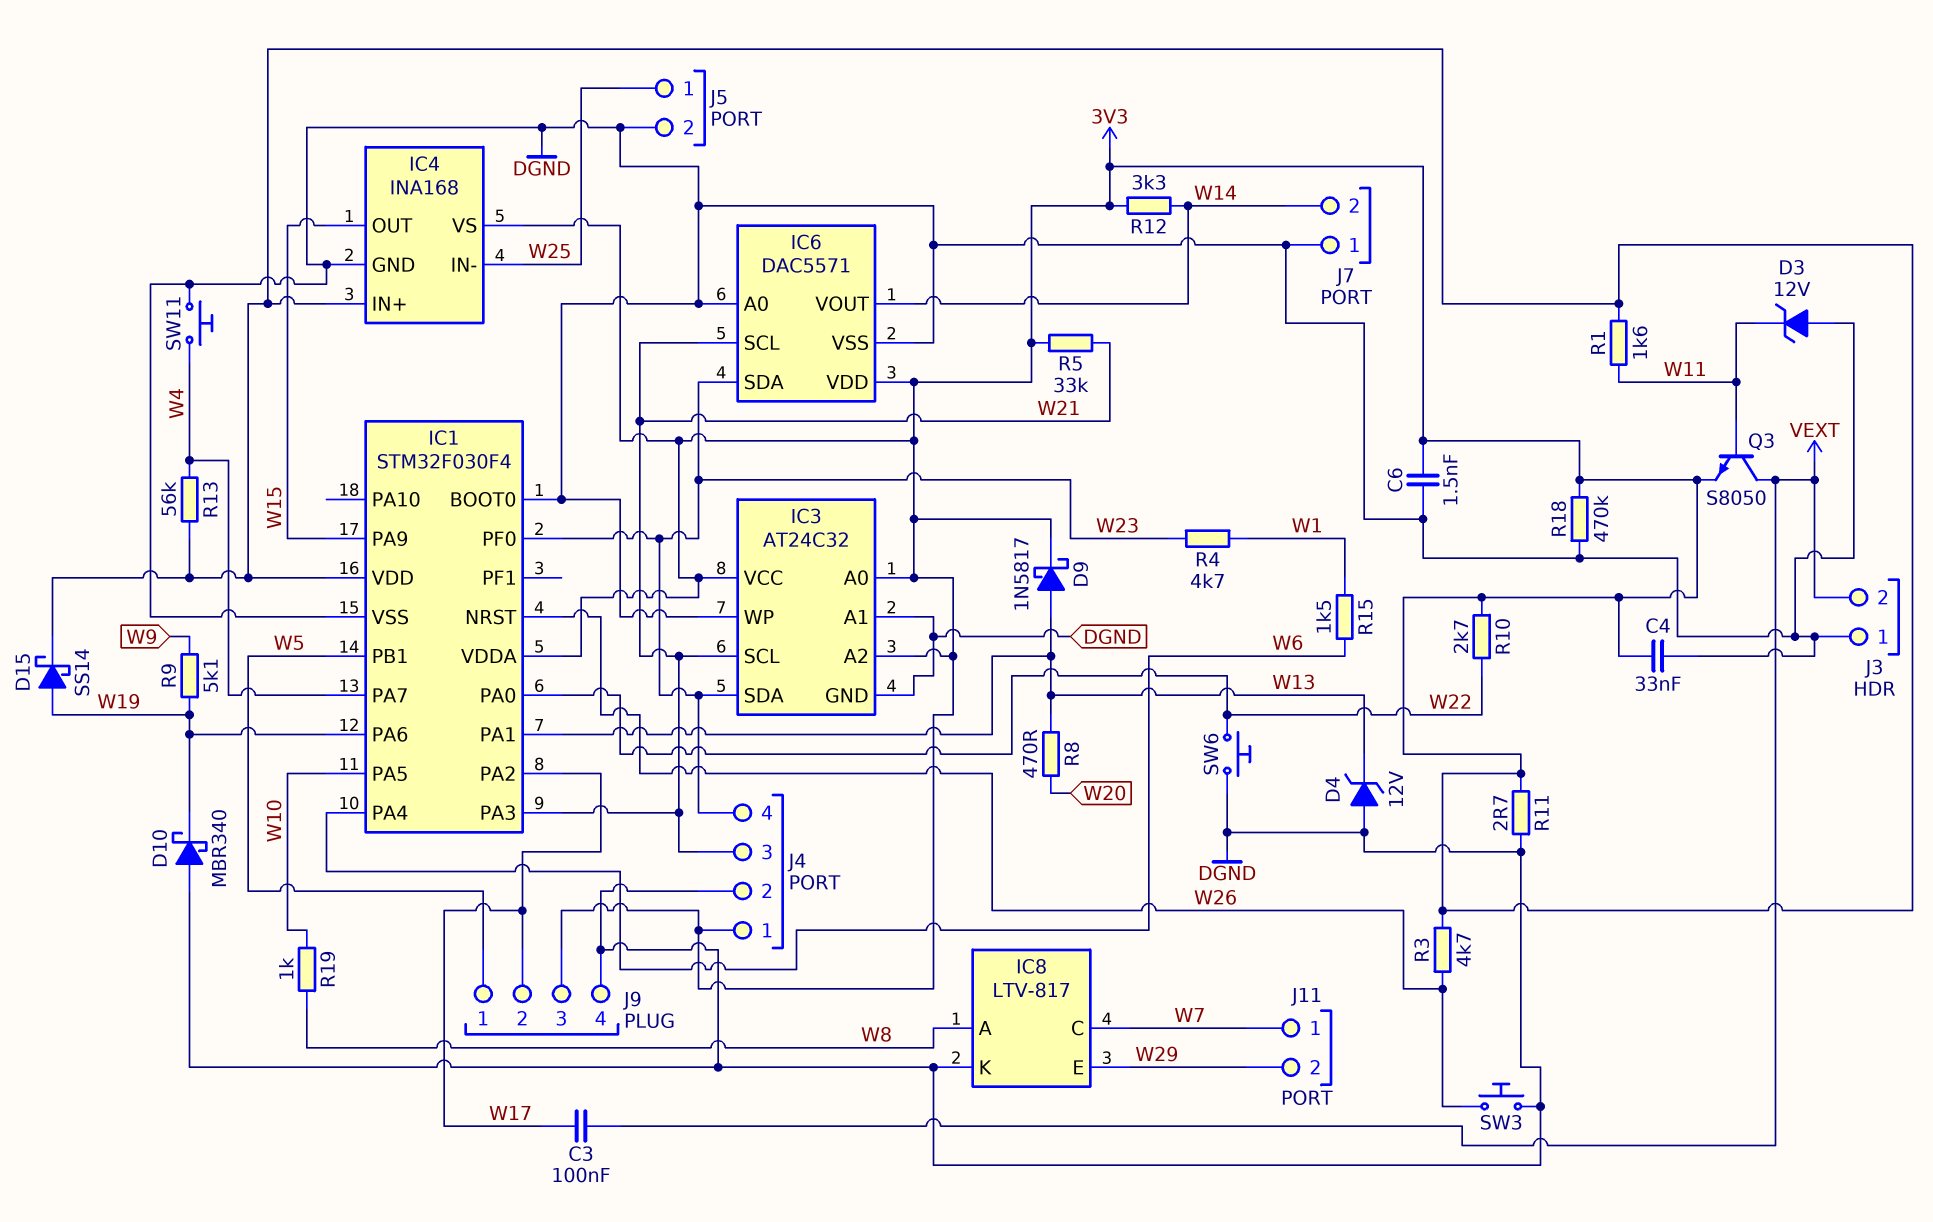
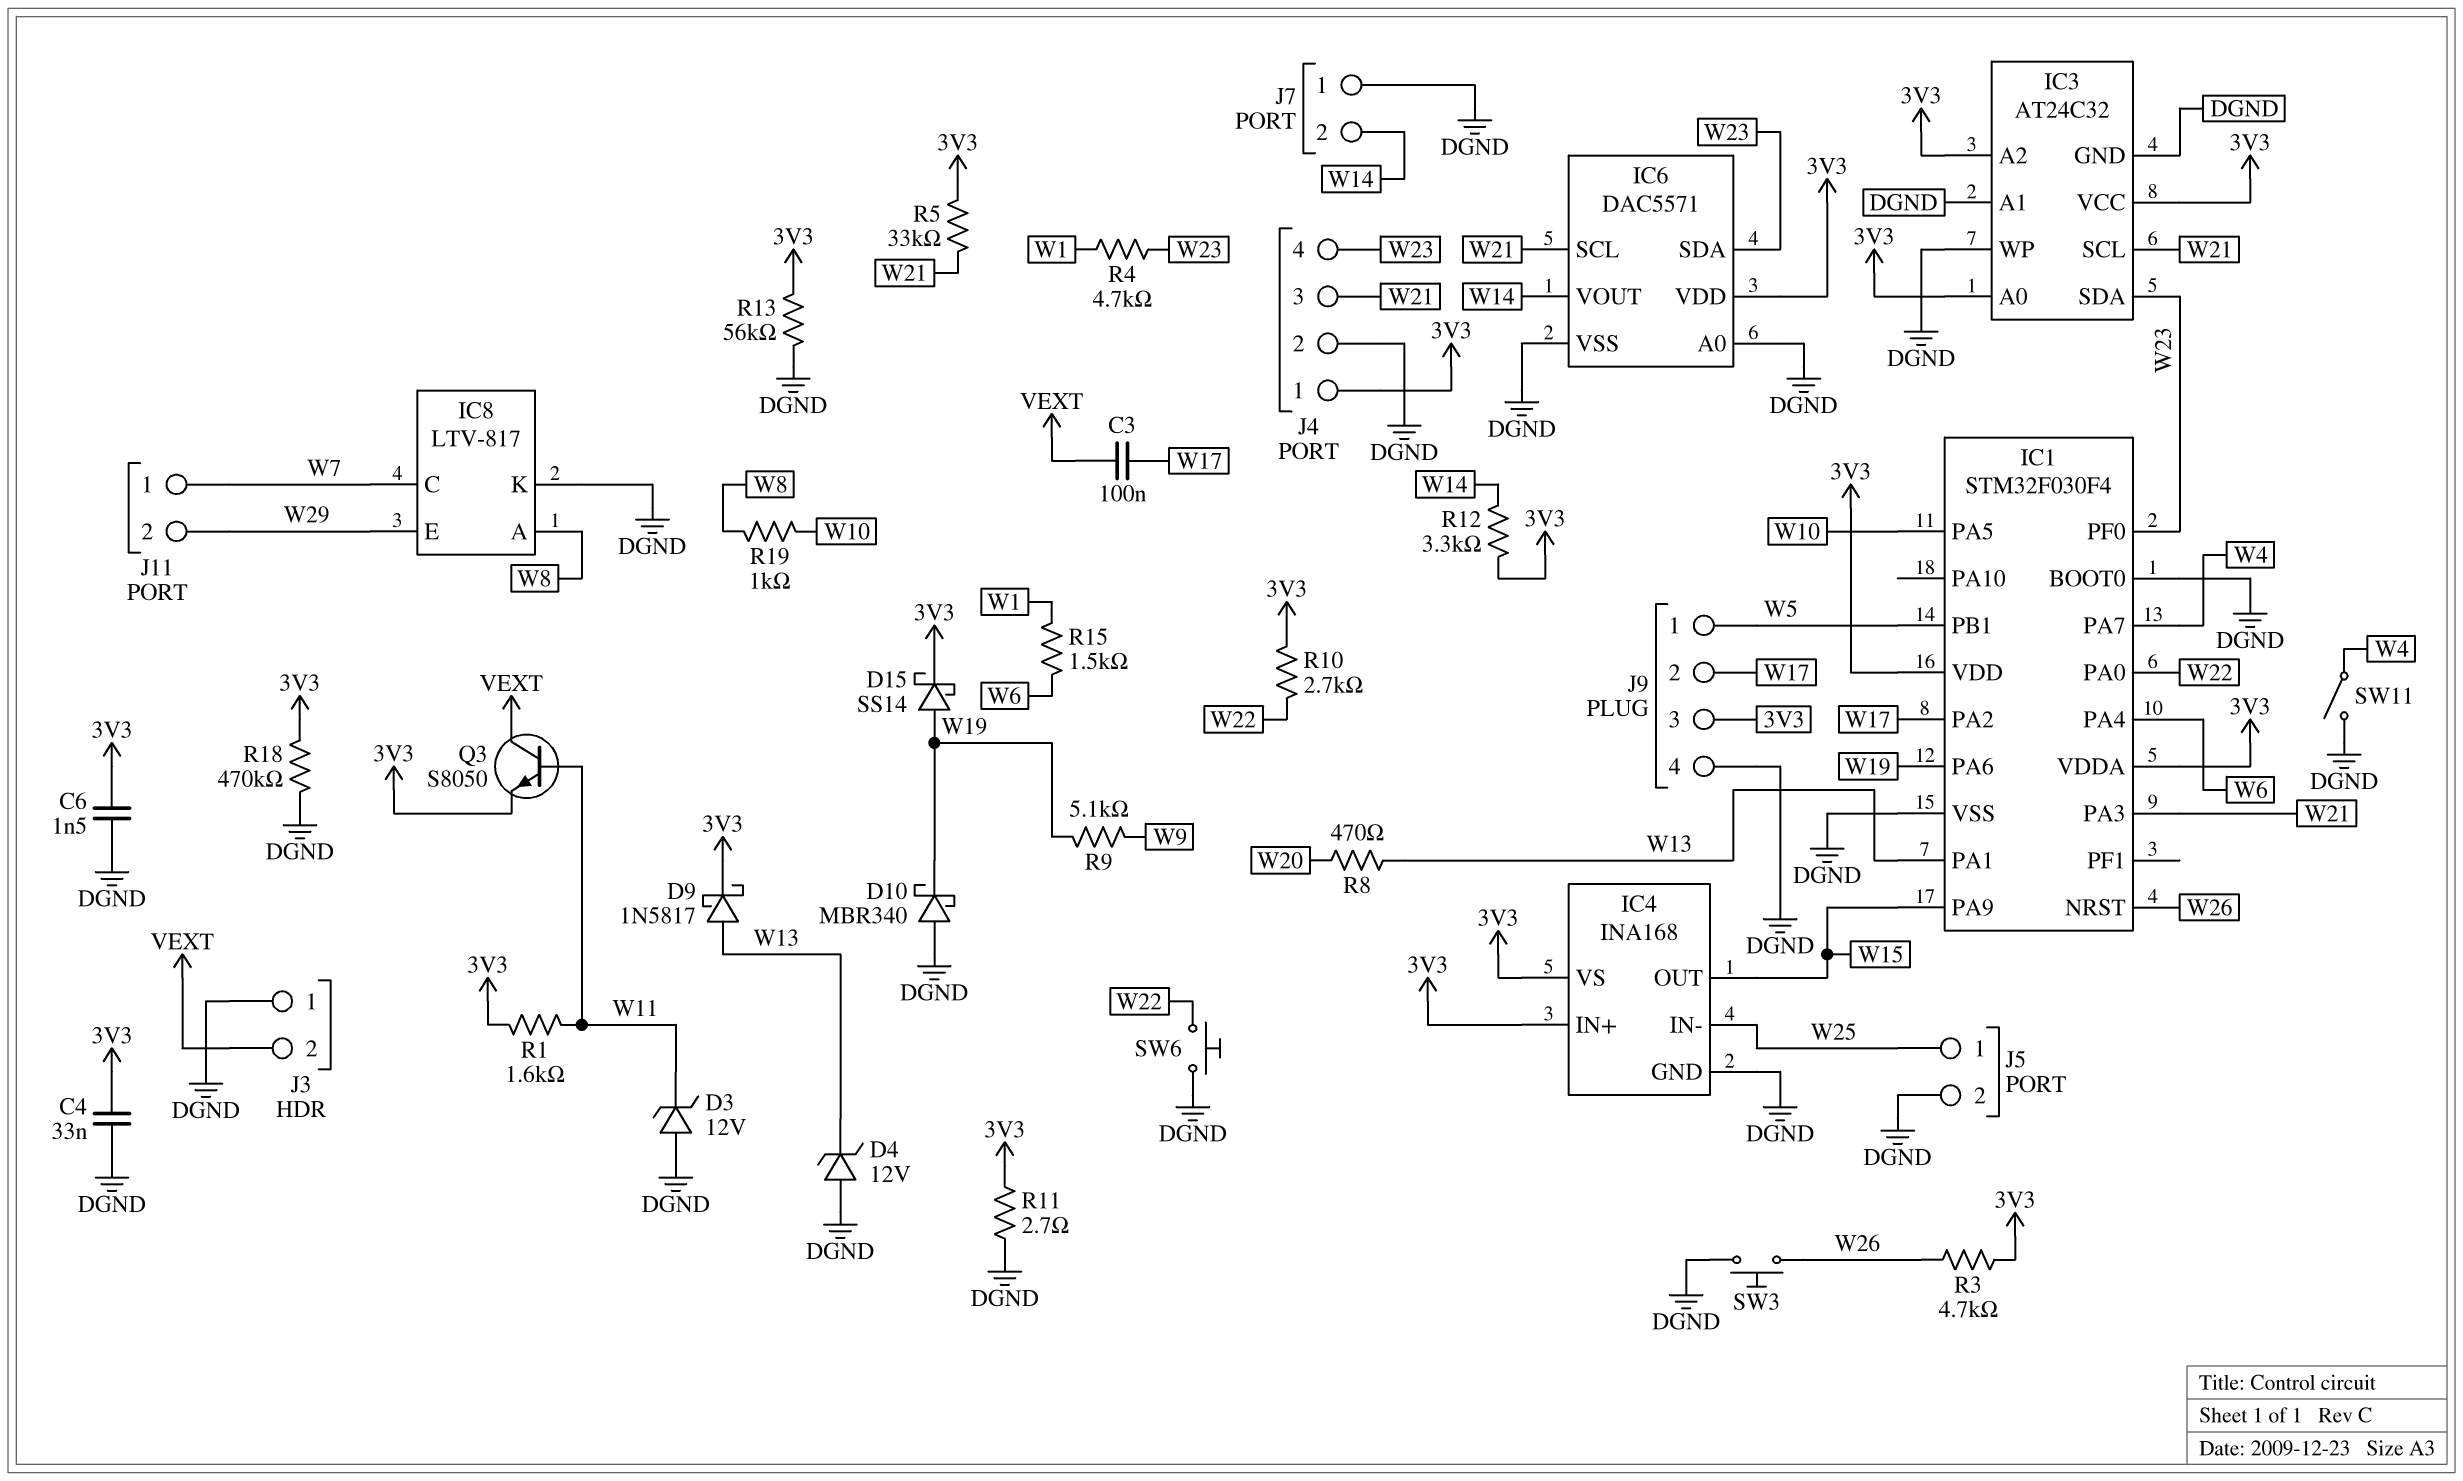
R13: 56k (3V3, W4) -> 56k (3V3, DGND)
SW11: button (DGND, W4) -> switch (DGND, W4)

